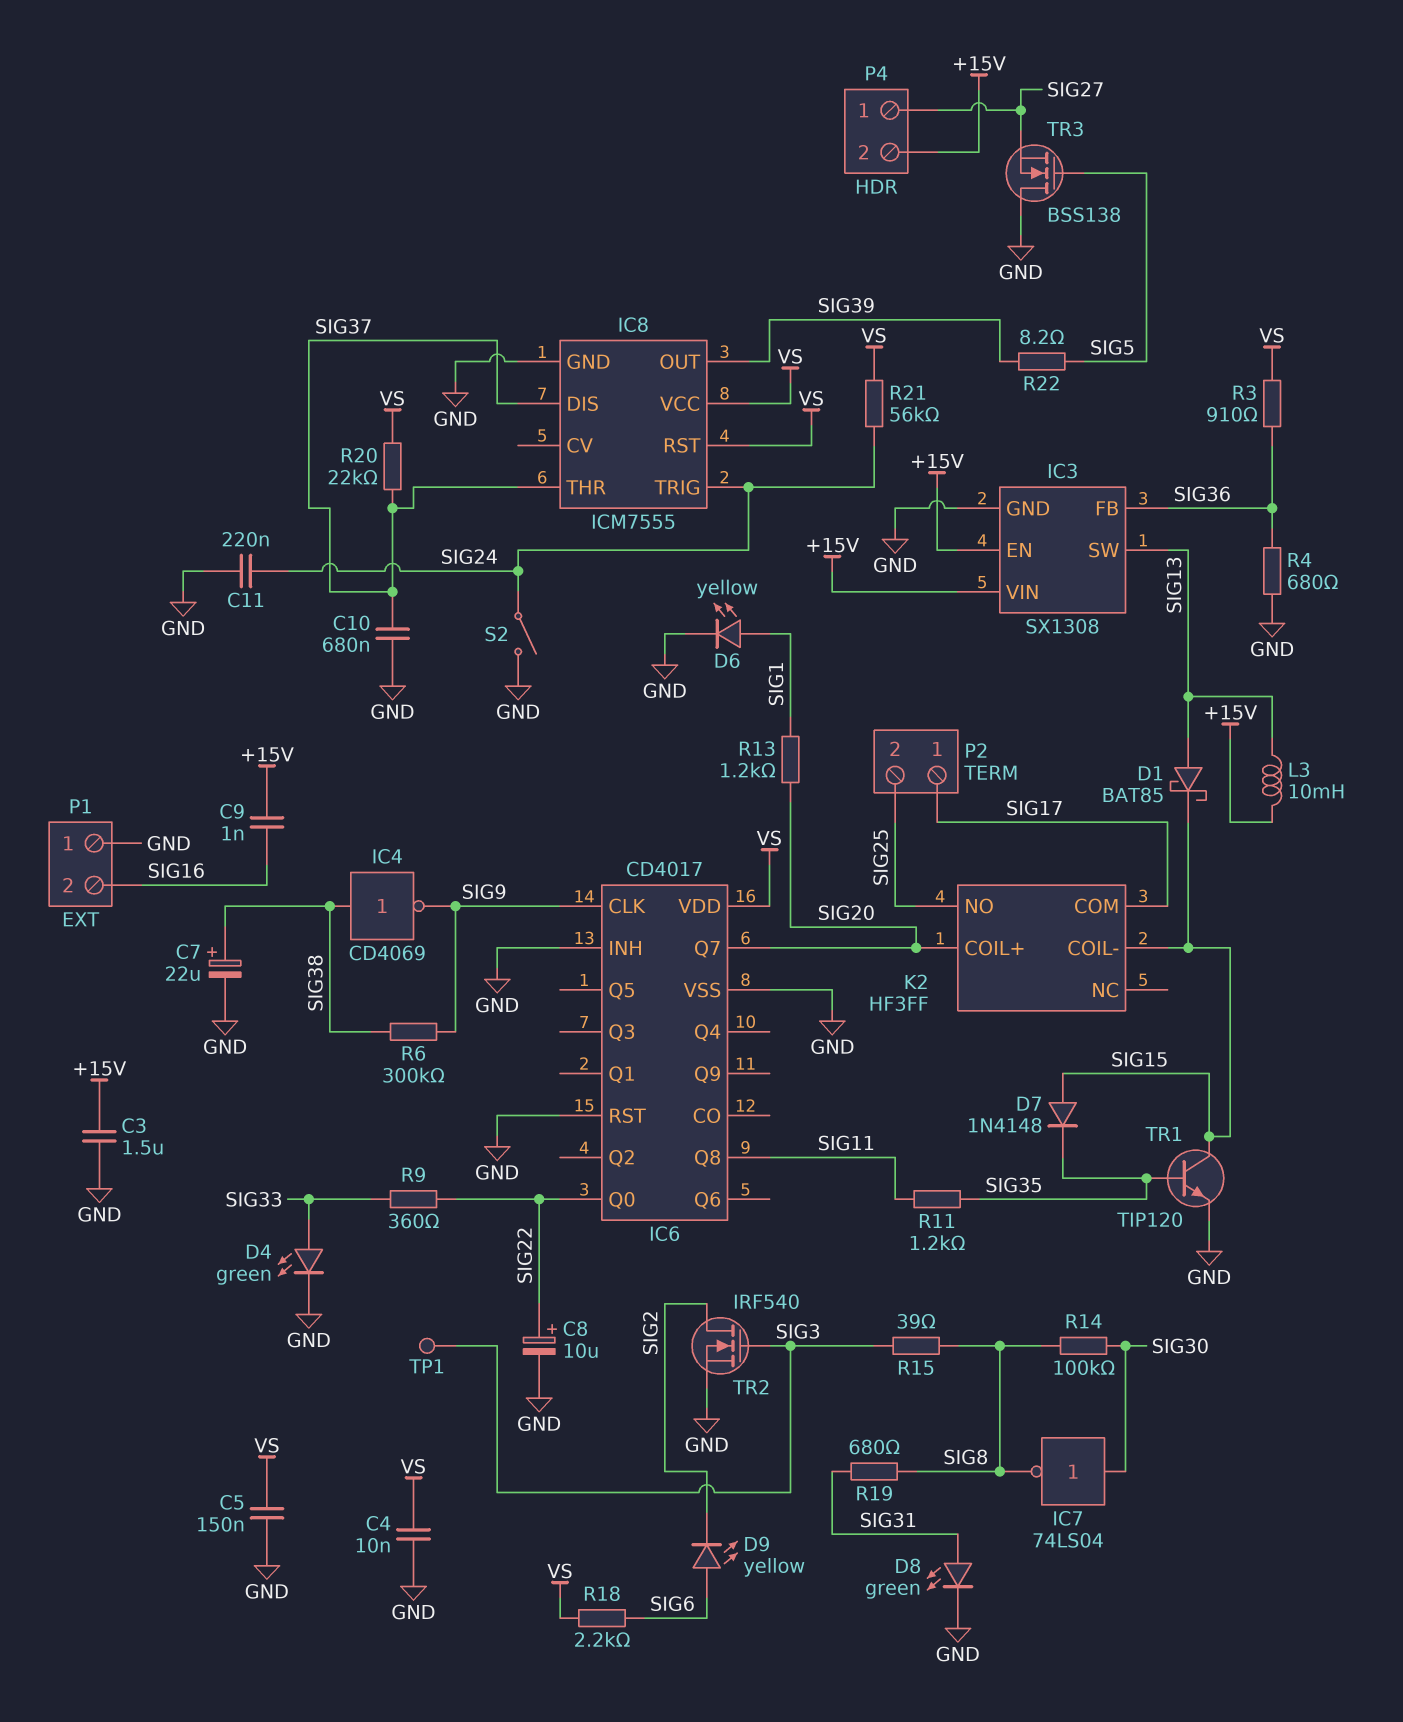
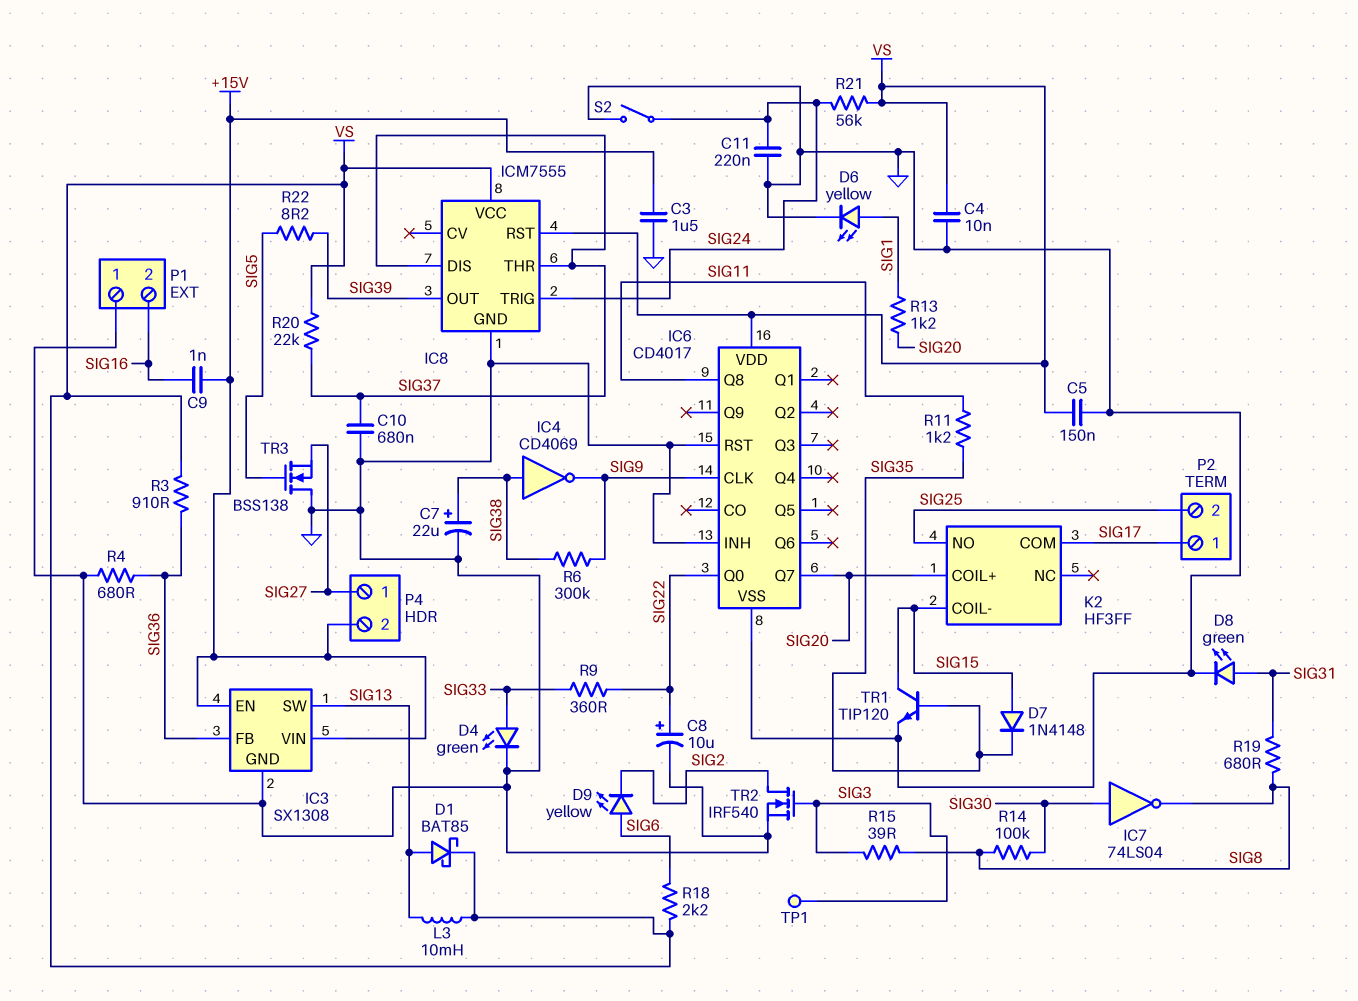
D1: schottky BAT85 (A SIG13, K SIG15) -> schottky BAT85 (A SIG13, K VS)
L3: 10mH (+15V, SIG13) -> 10mH (SIG13, VS)

